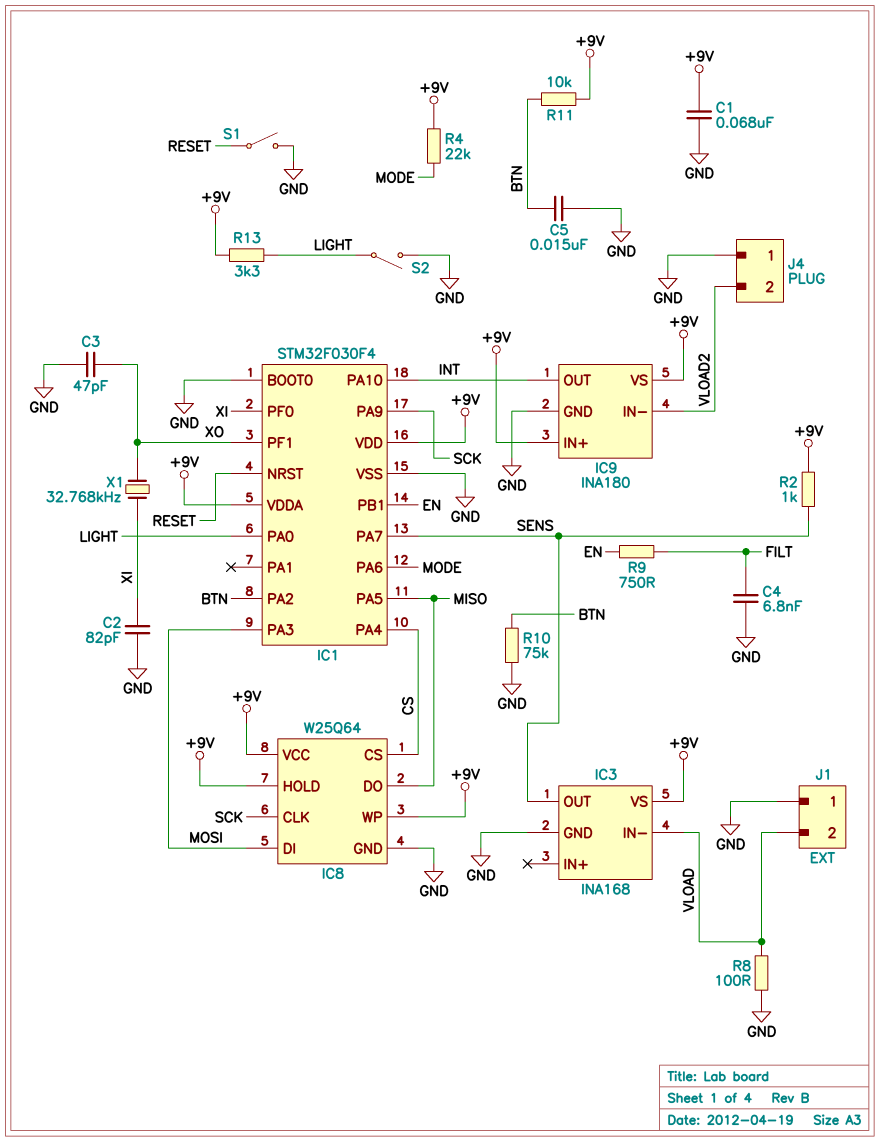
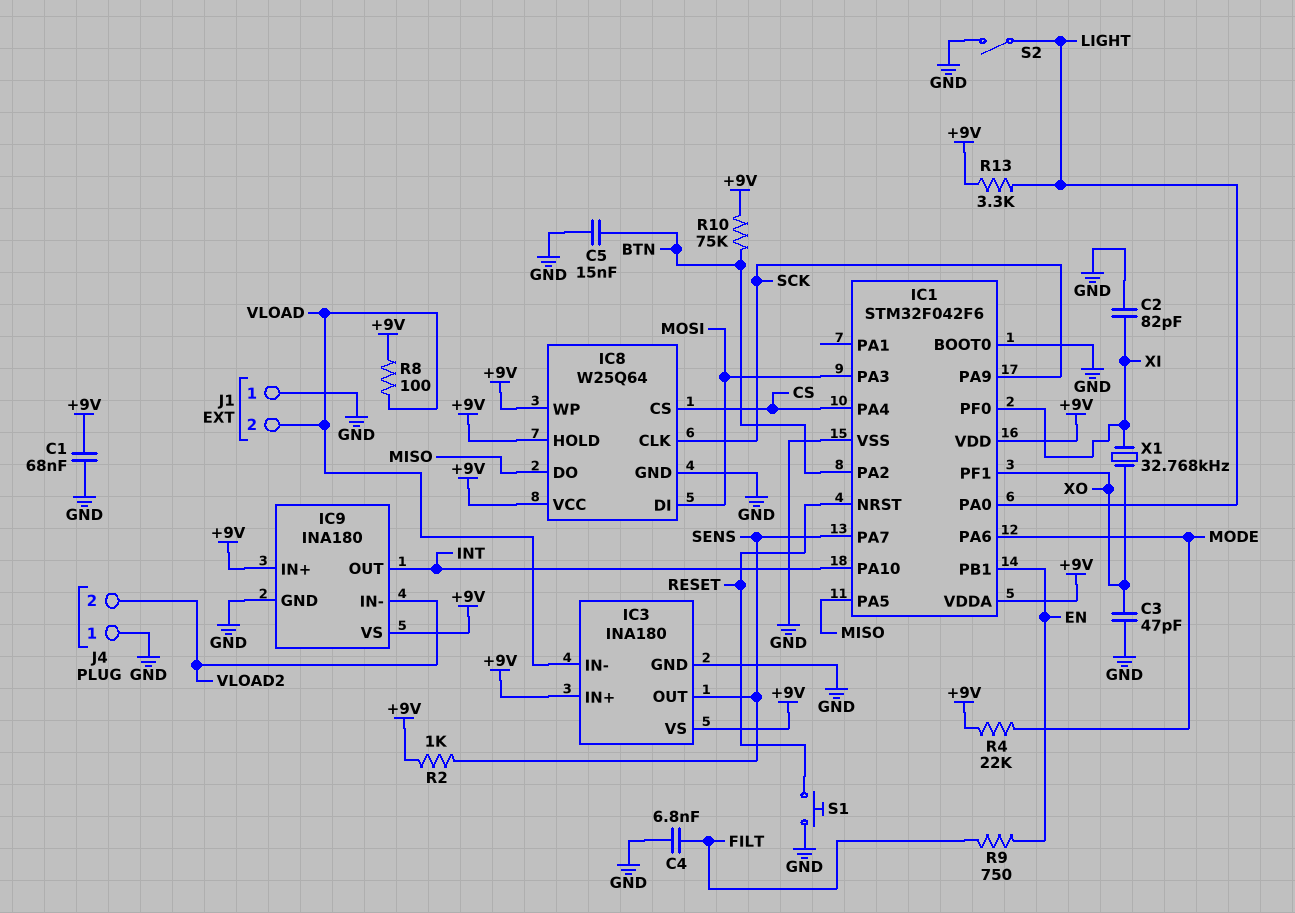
IC1: STM32F030F4 -> STM32F042F6
IC3: INA168 -> INA180
IC3 pin IN+: none -> +9V
R8: 100 (GND, VLOAD) -> 100 (+9V, VLOAD)
R10: 75k (BTN, GND) -> 75k (+9V, BTN)
R11: 10k (+9V, BTN) -> none
S1: switch (GND, RESET) -> button (GND, RESET)

